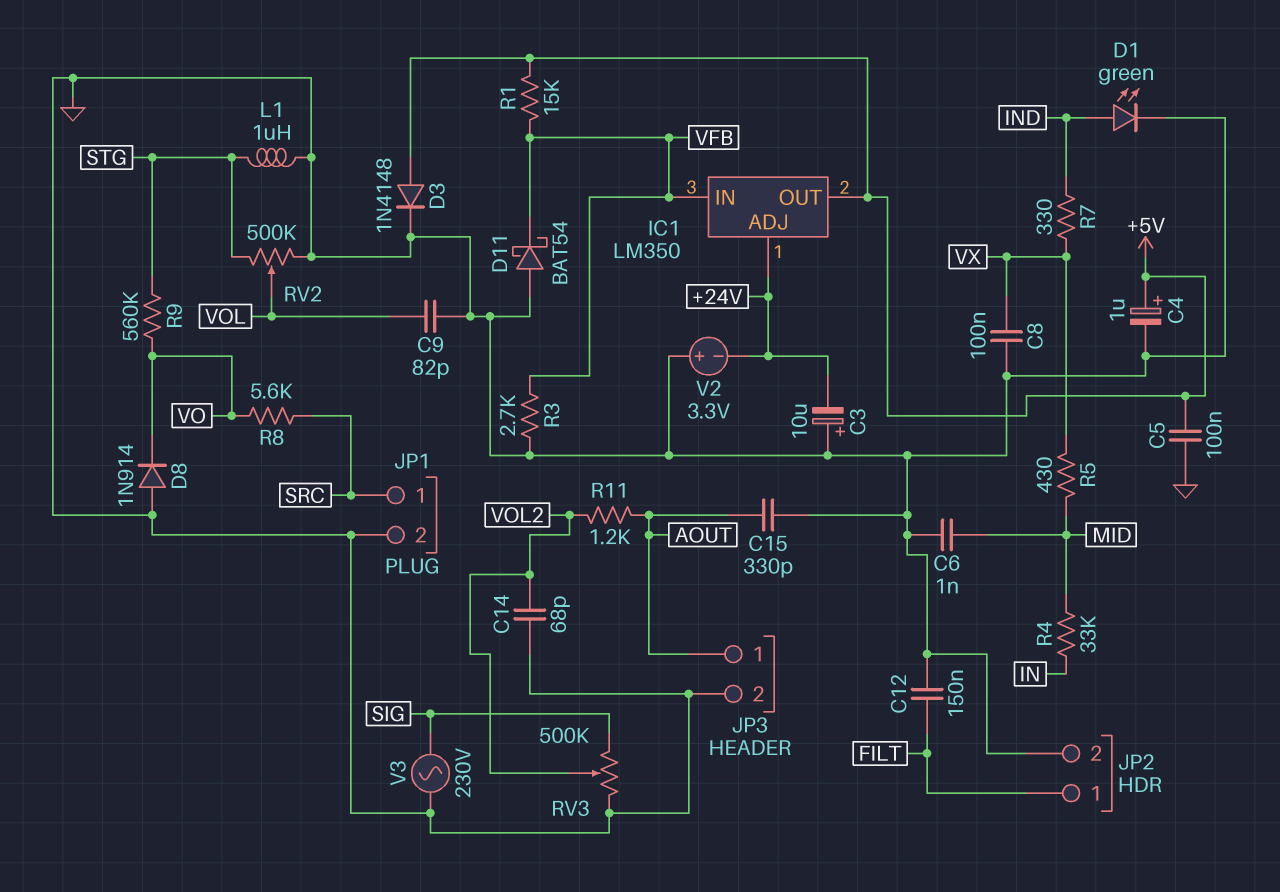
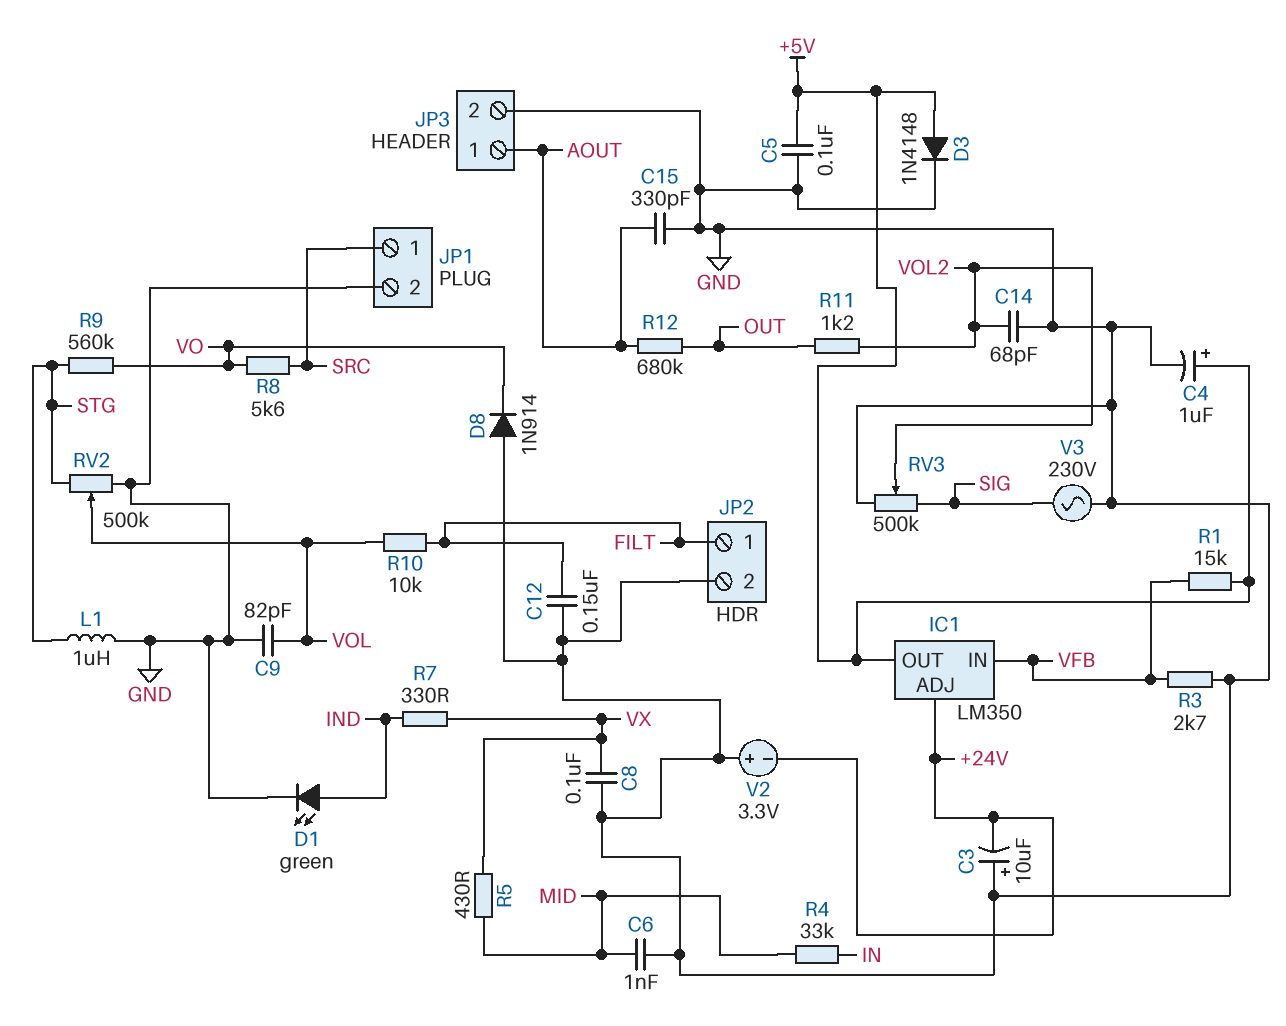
D11: schottky BAT54 (A GND, K VFB) -> none
R10: none -> 10k (FILT, VOL)
R11: 1.2k (AOUT, VOL2) -> 1.2k (OUT, VOL2)
R12: none -> 680k (AOUT, OUT)

